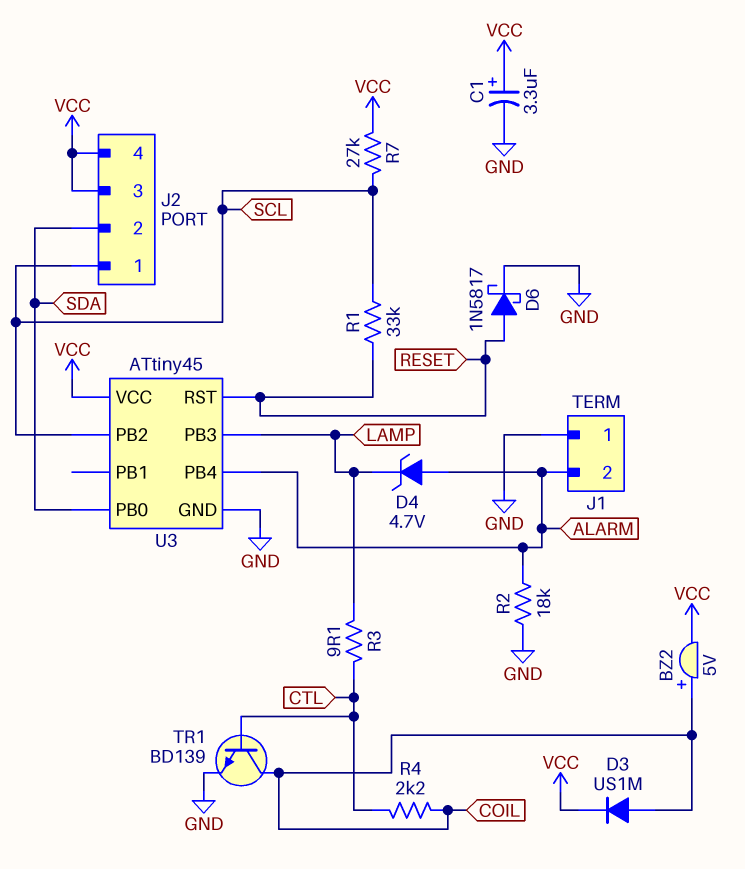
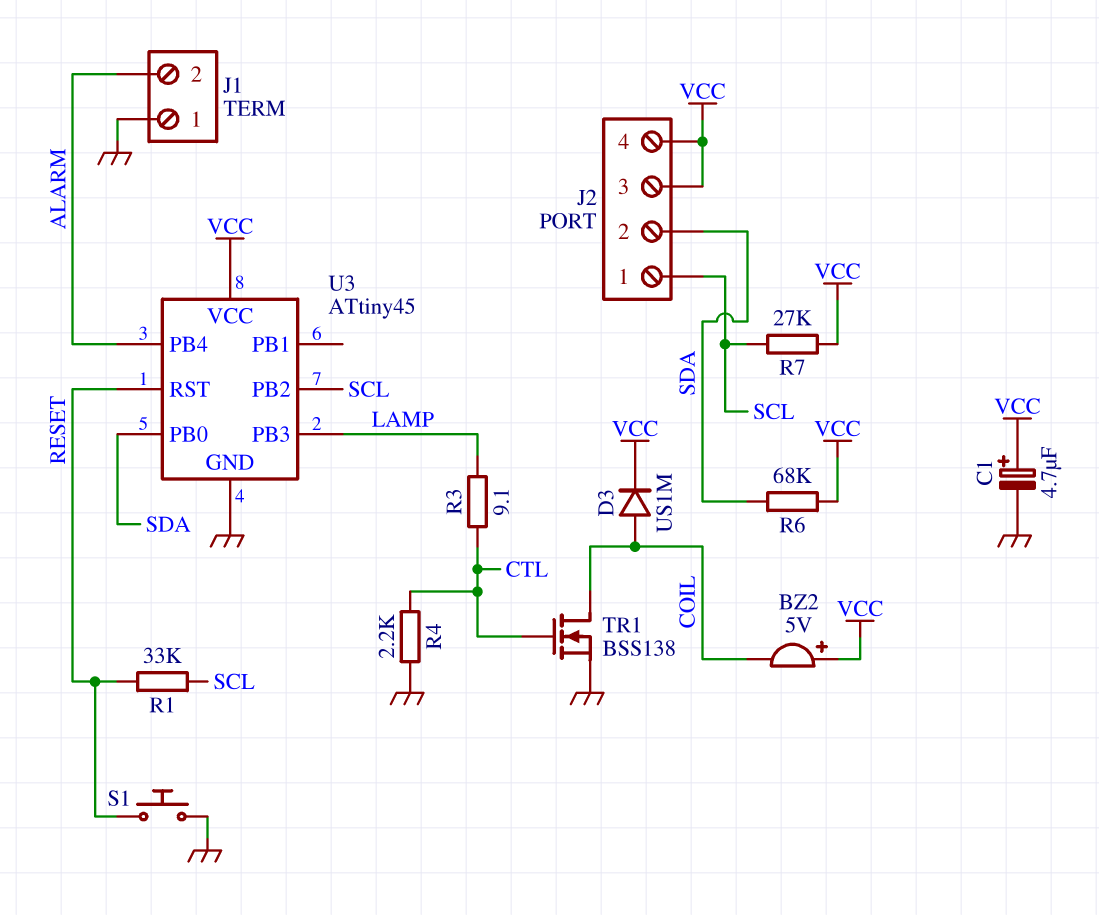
BZ2: buzzer 5V (plus COIL, minus VCC) -> buzzer 5V (plus VCC, minus COIL)
C1: 3.3uF (plus VCC, minus GND) -> 4.7uF (plus VCC, minus GND)
D4: zener 4.7V (A ALARM, K LAMP) -> none
D6: schottky 1N5817 (A RESET, K GND) -> none
R2: 18k (ALARM, GND) -> none
R4: 2.2k (COIL, CTL) -> 2.2k (CTL, GND)
R6: none -> 68k (SDA, VCC)
S1: none -> button (GND, RESET)
TR1: NPN BD139 (B CTL, C COIL, E GND) -> NMOS BSS138 (G CTL, D COIL, S GND)

